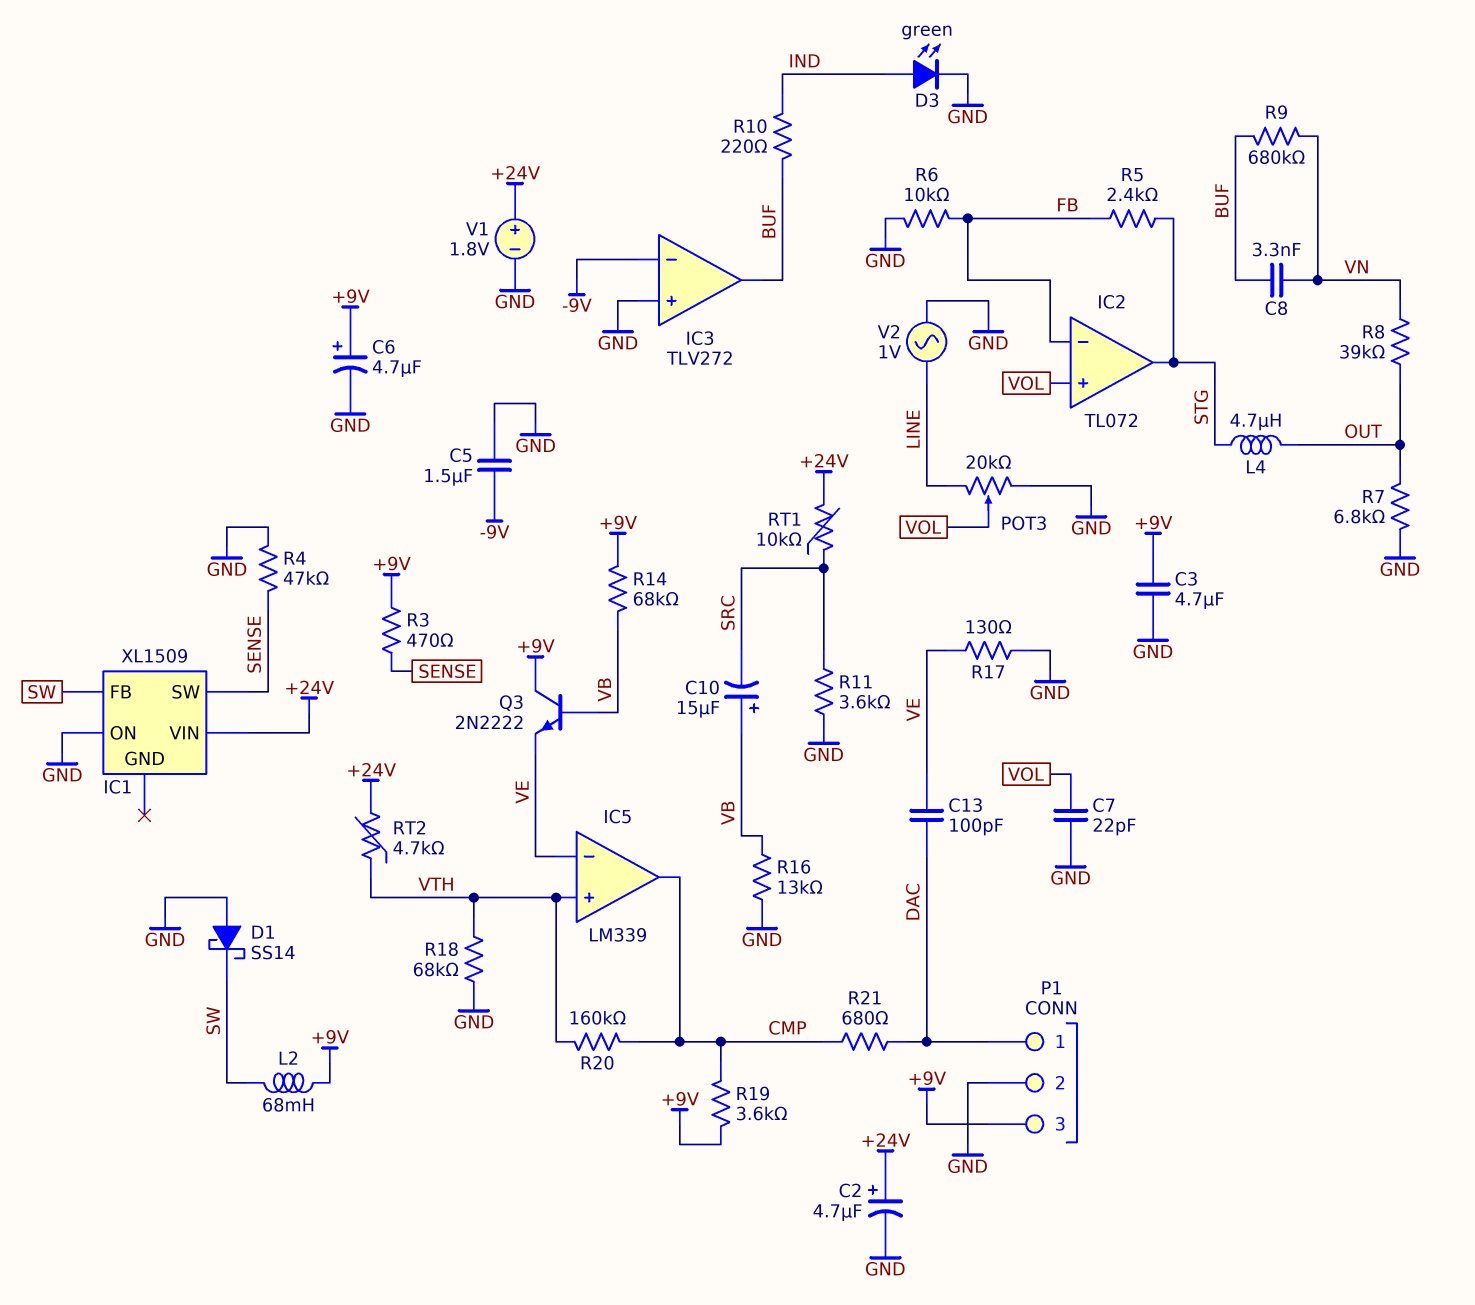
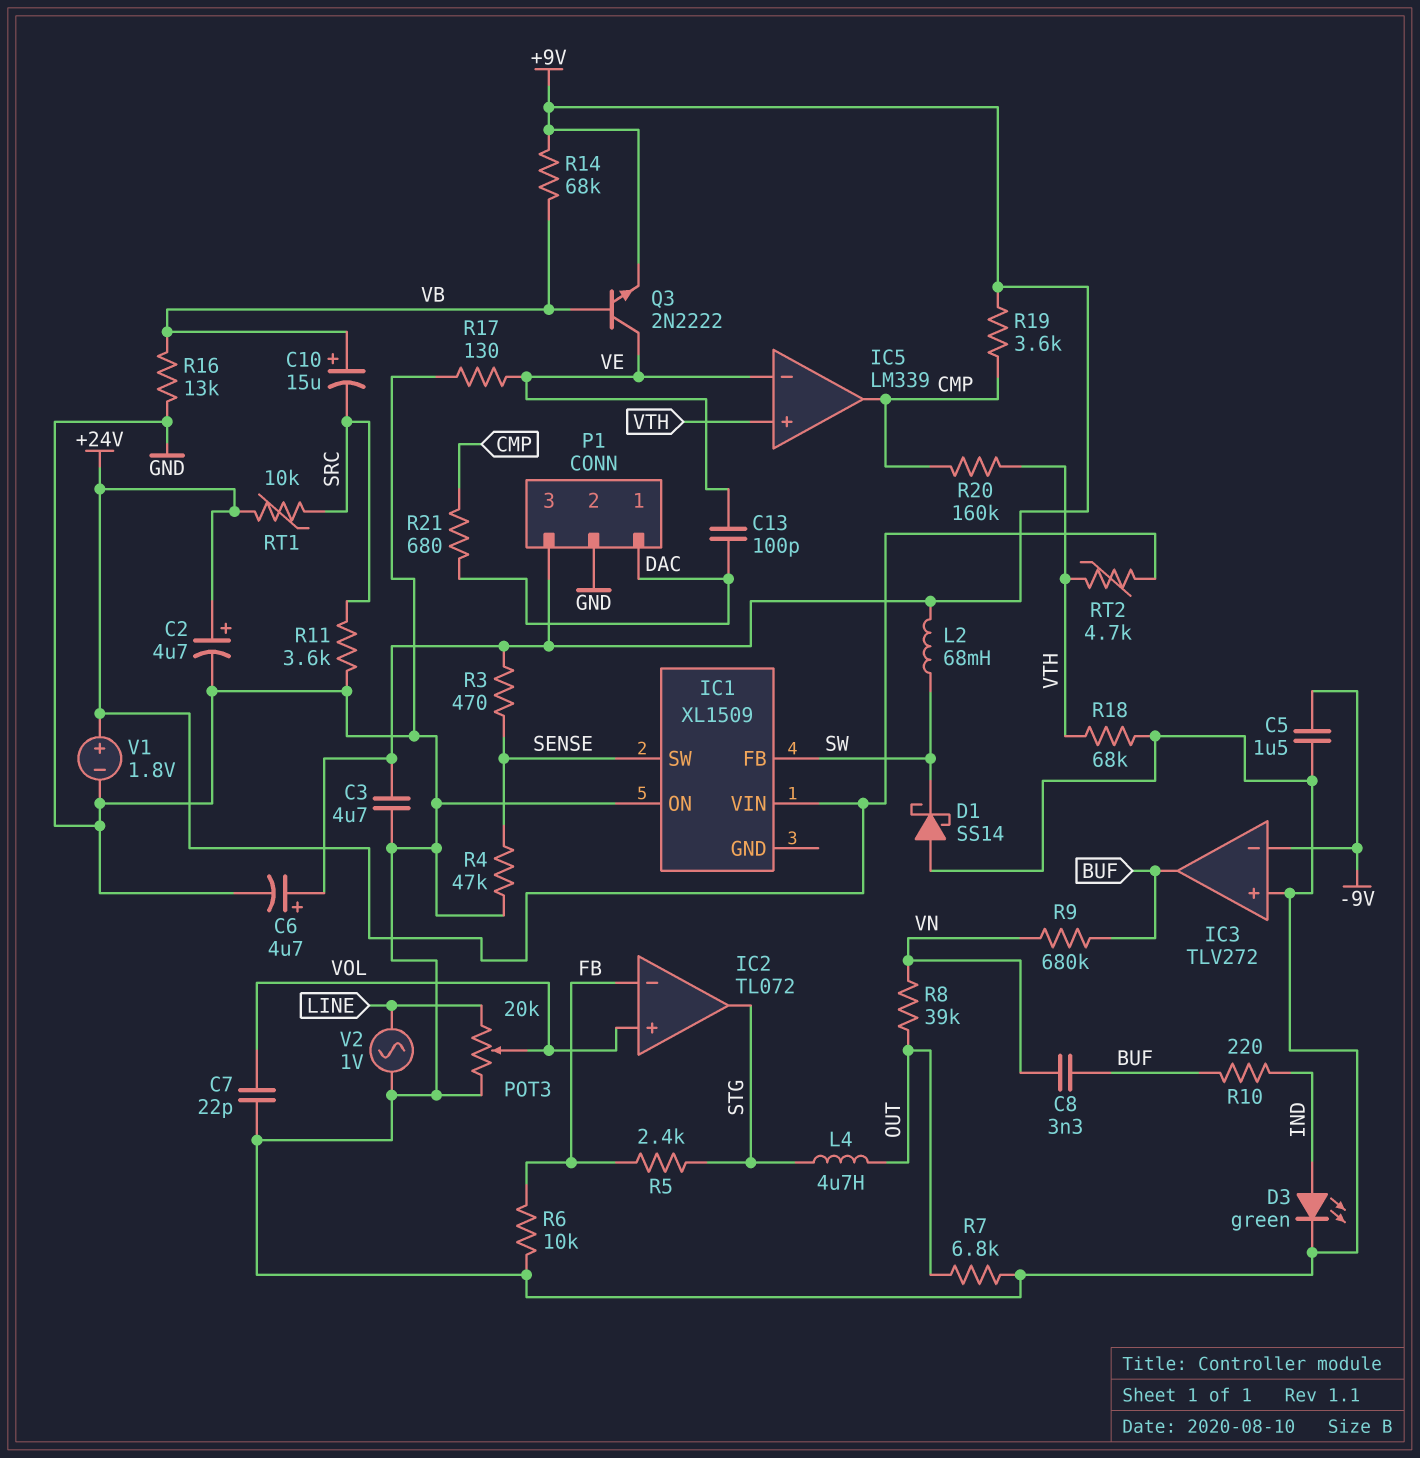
Q3: NPN 2N2222 (B VB, C +9V, E VE) -> NPN 2N2222 (B VB, C VE, E +9V)

